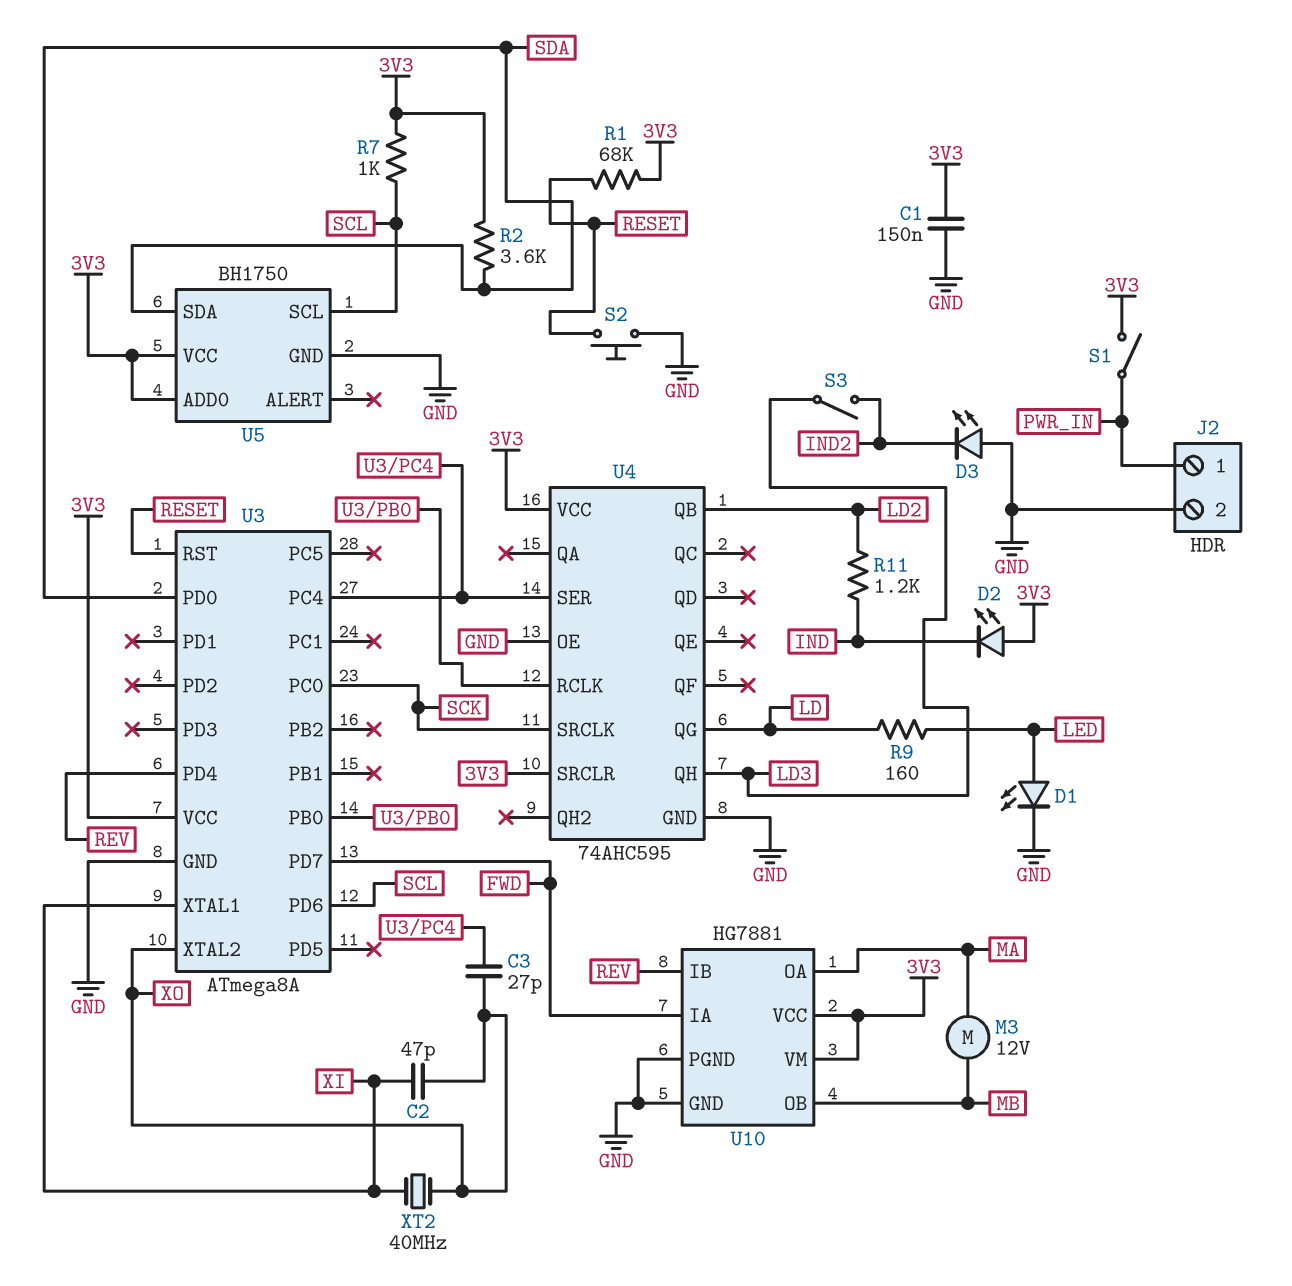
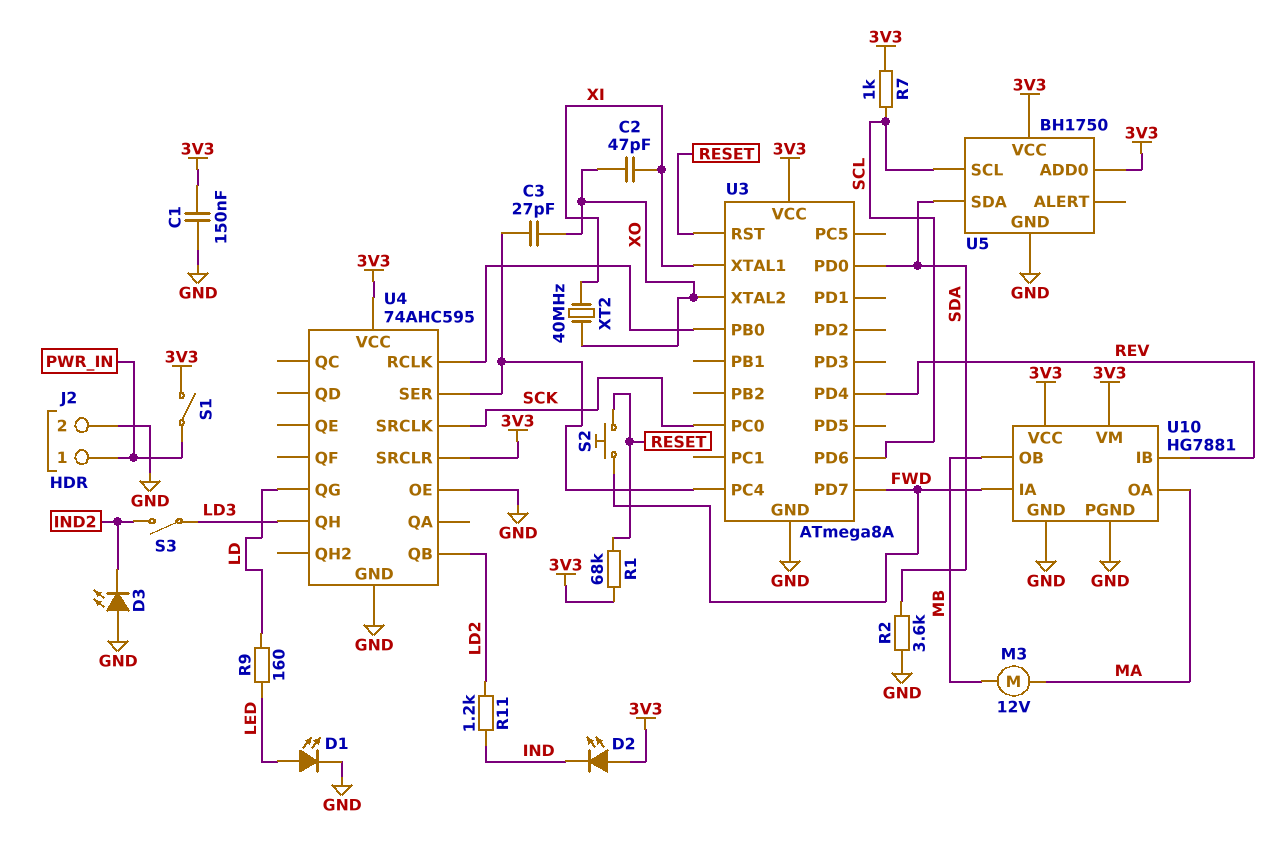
R2: 3.6k (3V3, SDA) -> 3.6k (GND, SDA)
S2: button (GND, RESET) -> button (FWD, RESET)

